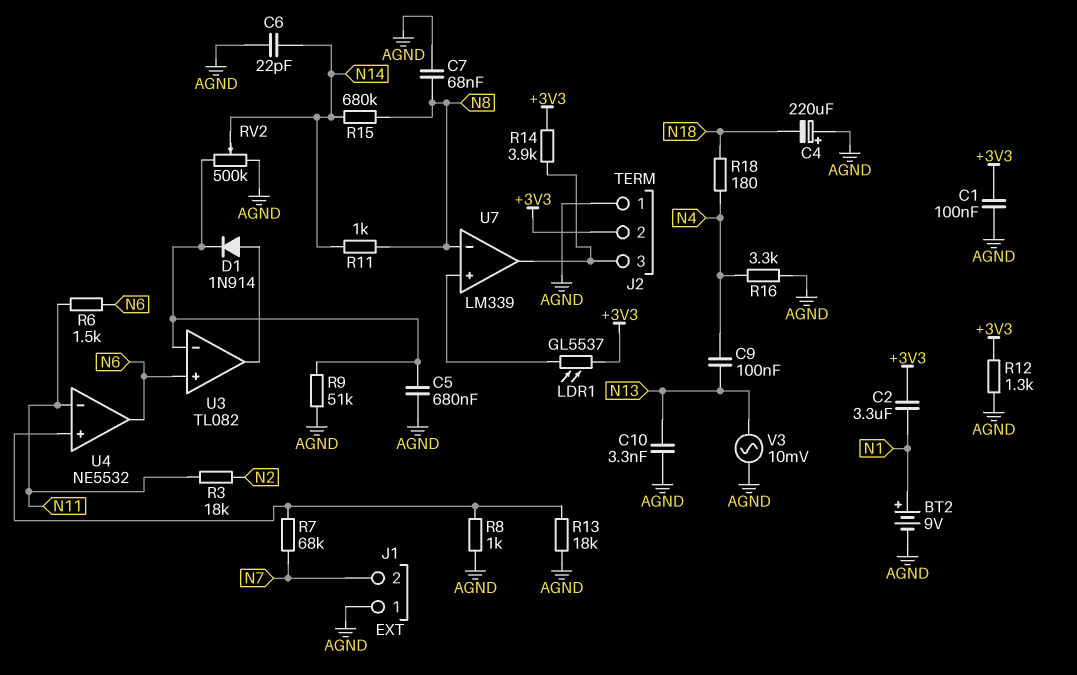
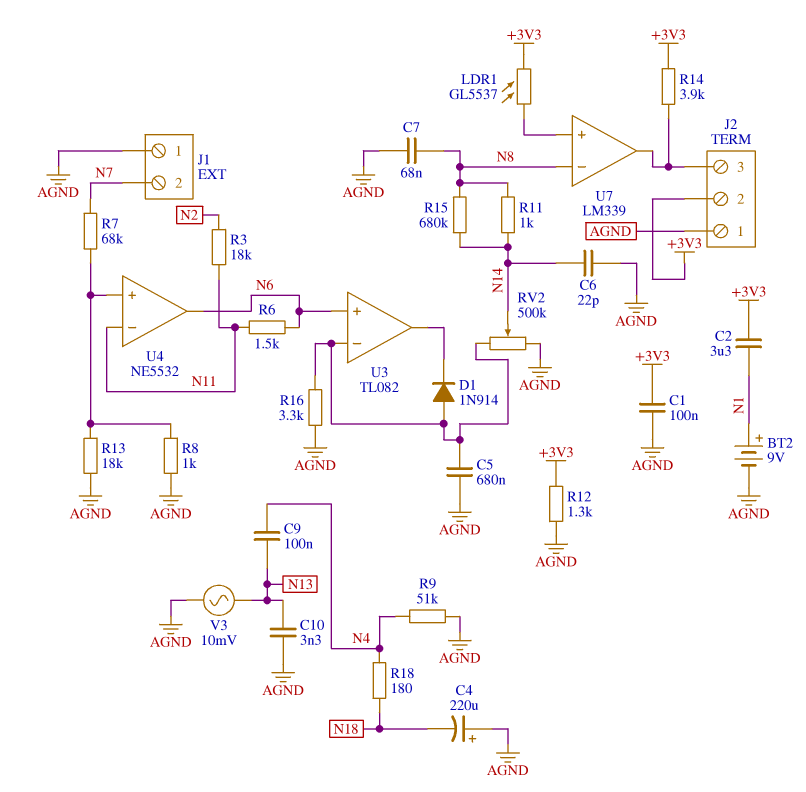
D1: diode 1N914 (A U3/out, K U3/in-) -> diode 1N914 (A U3/in-, K U3/out)
R9: 51k (AGND, U3/in-) -> 51k (AGND, N4)
R16: 3.3k (AGND, N4) -> 3.3k (AGND, U3/in-)

